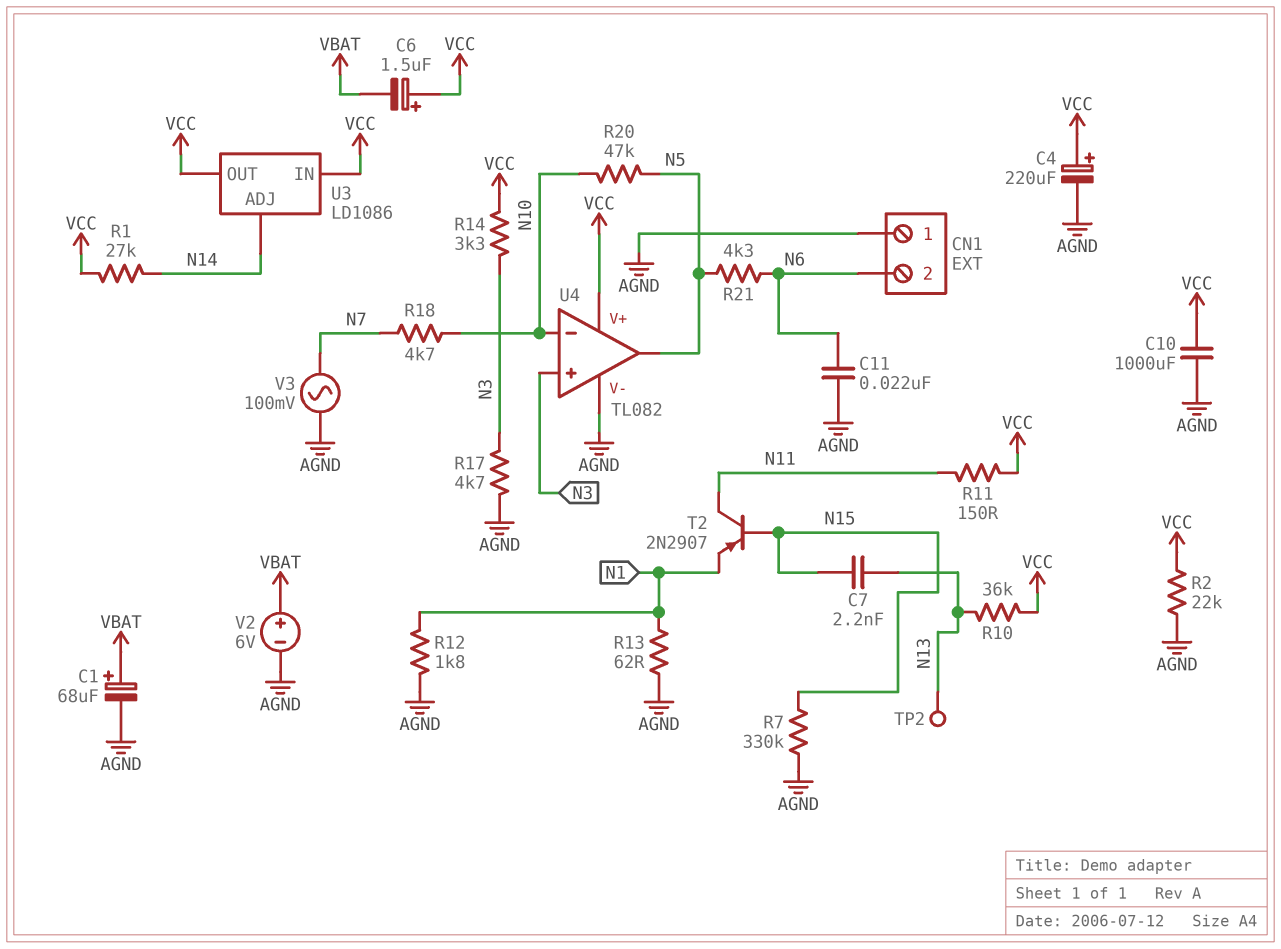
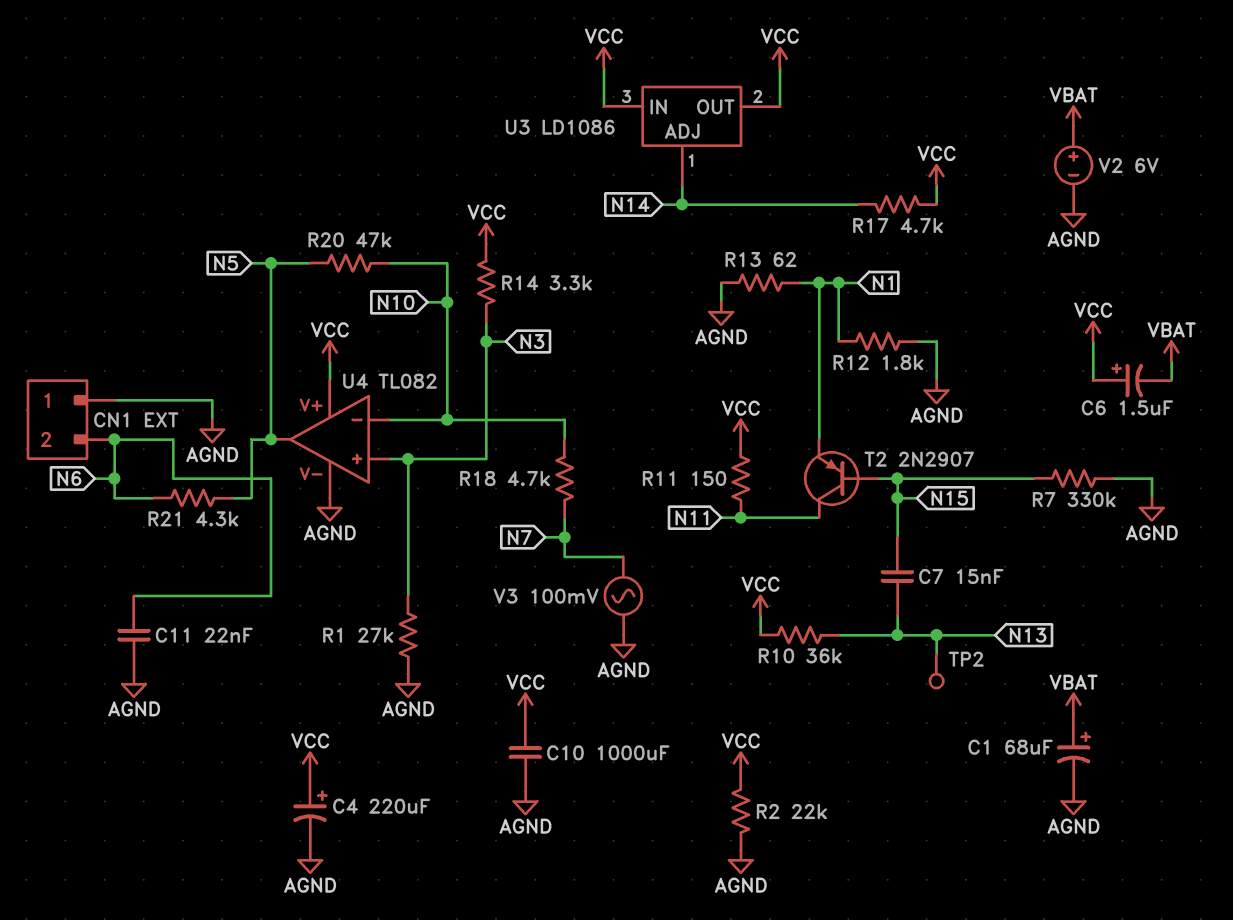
C7: 2.2nF (N13, N15) -> 15nF (N13, N15)
R1: 27k (N14, VCC) -> 27k (AGND, N3)
R17: 4.7k (AGND, N3) -> 4.7k (N14, VCC)

